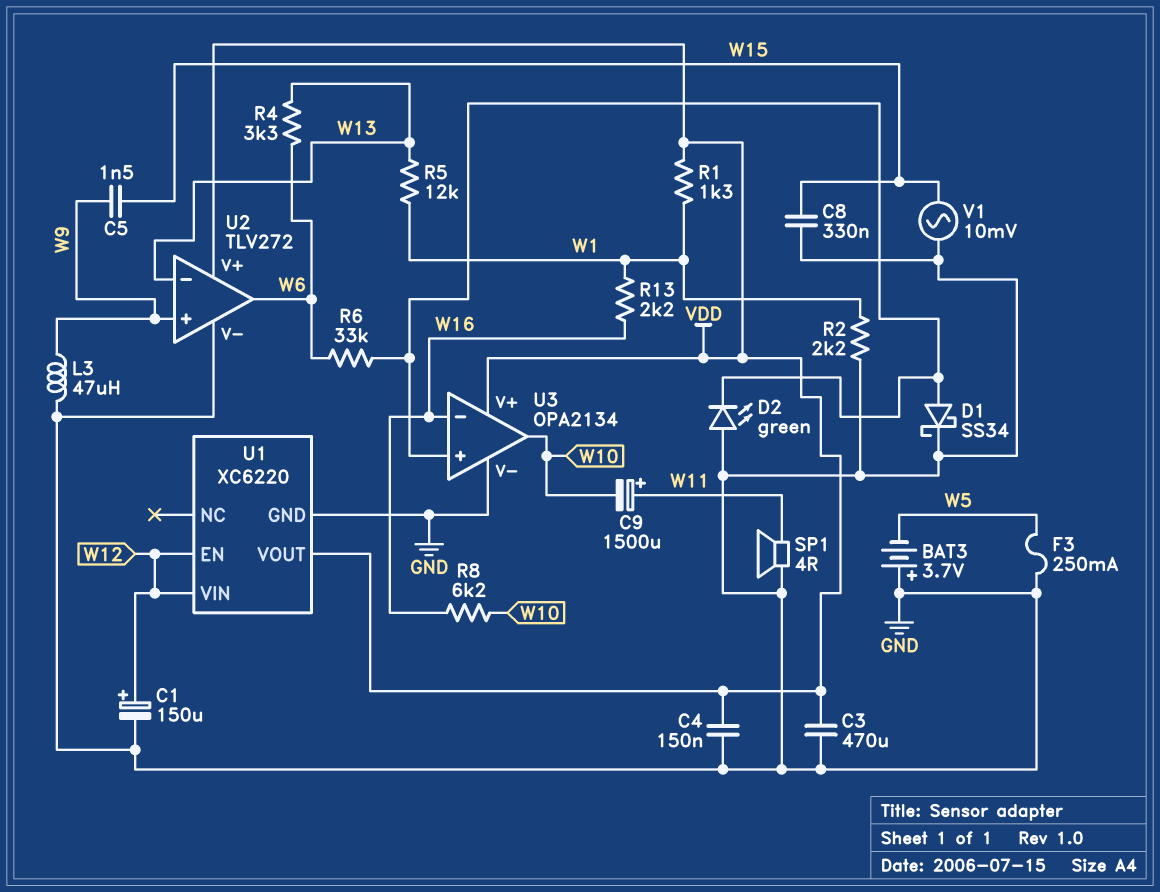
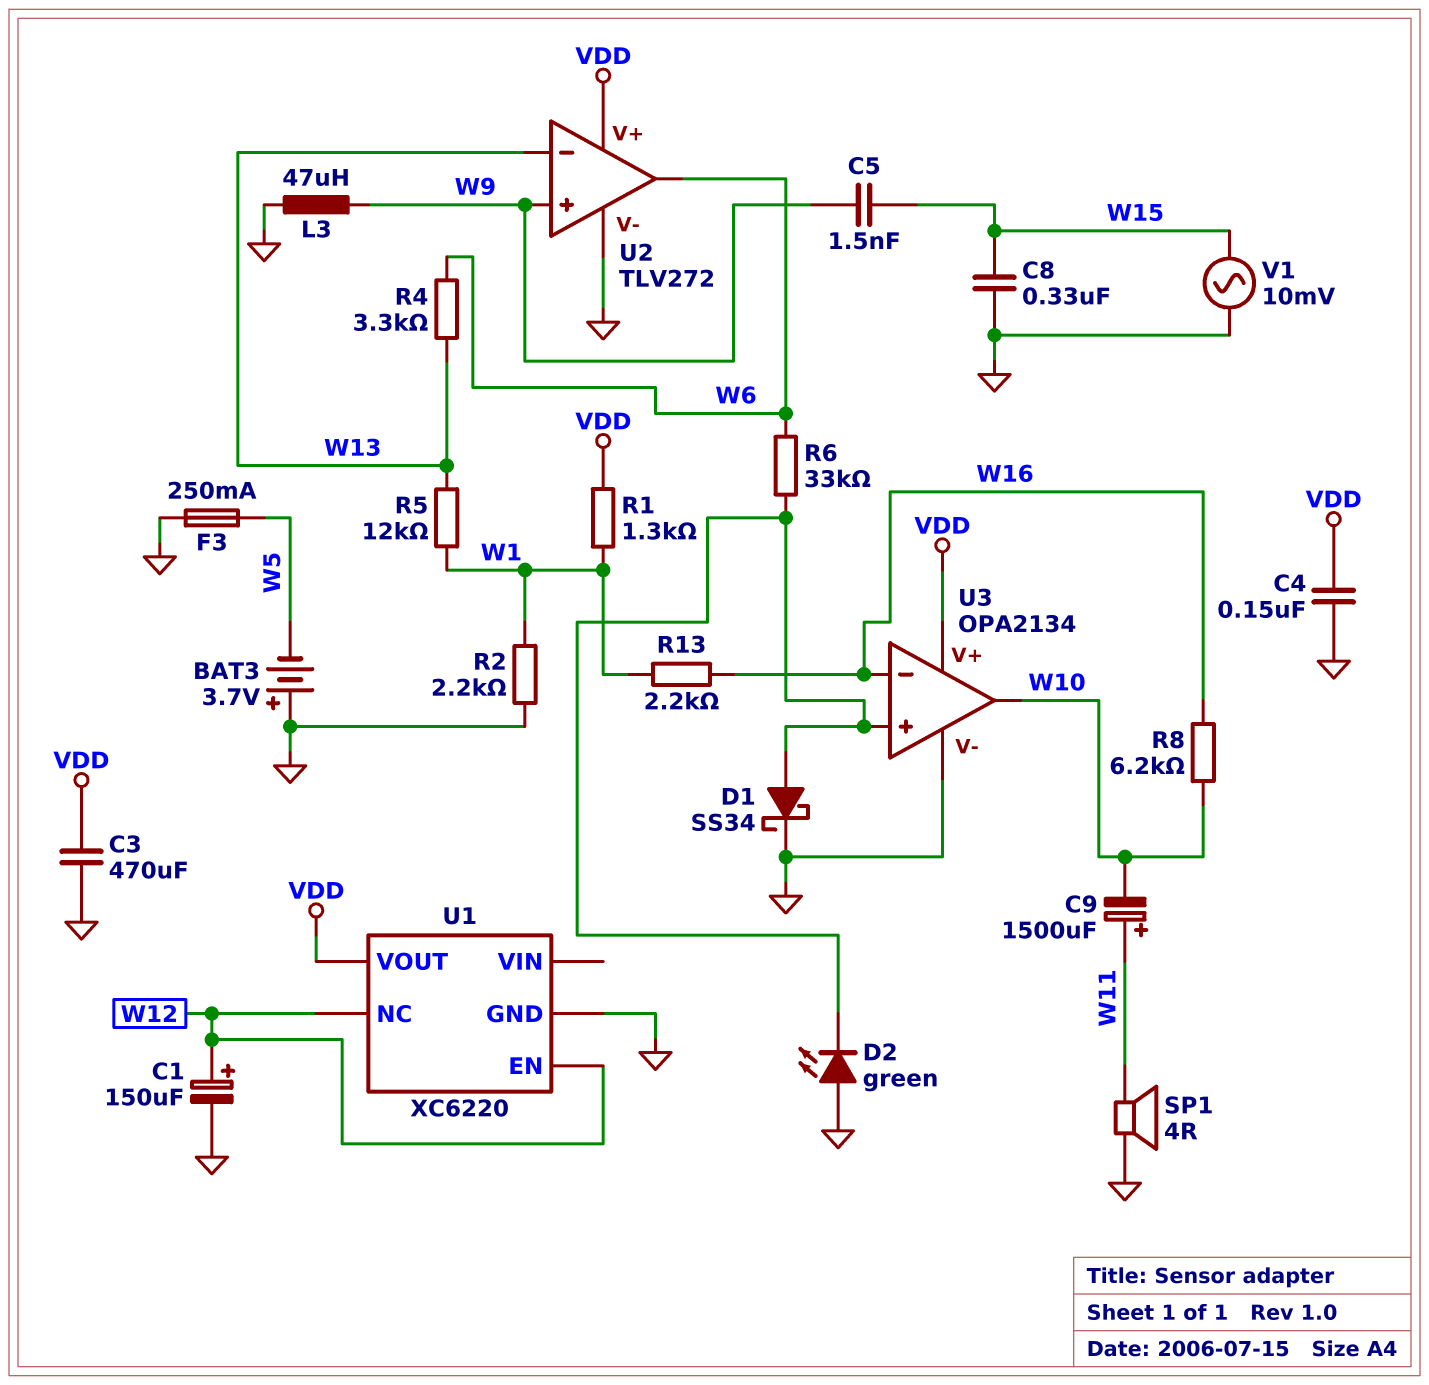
U1 pin NC: none -> W12
U1 pin VIN: W12 -> none

